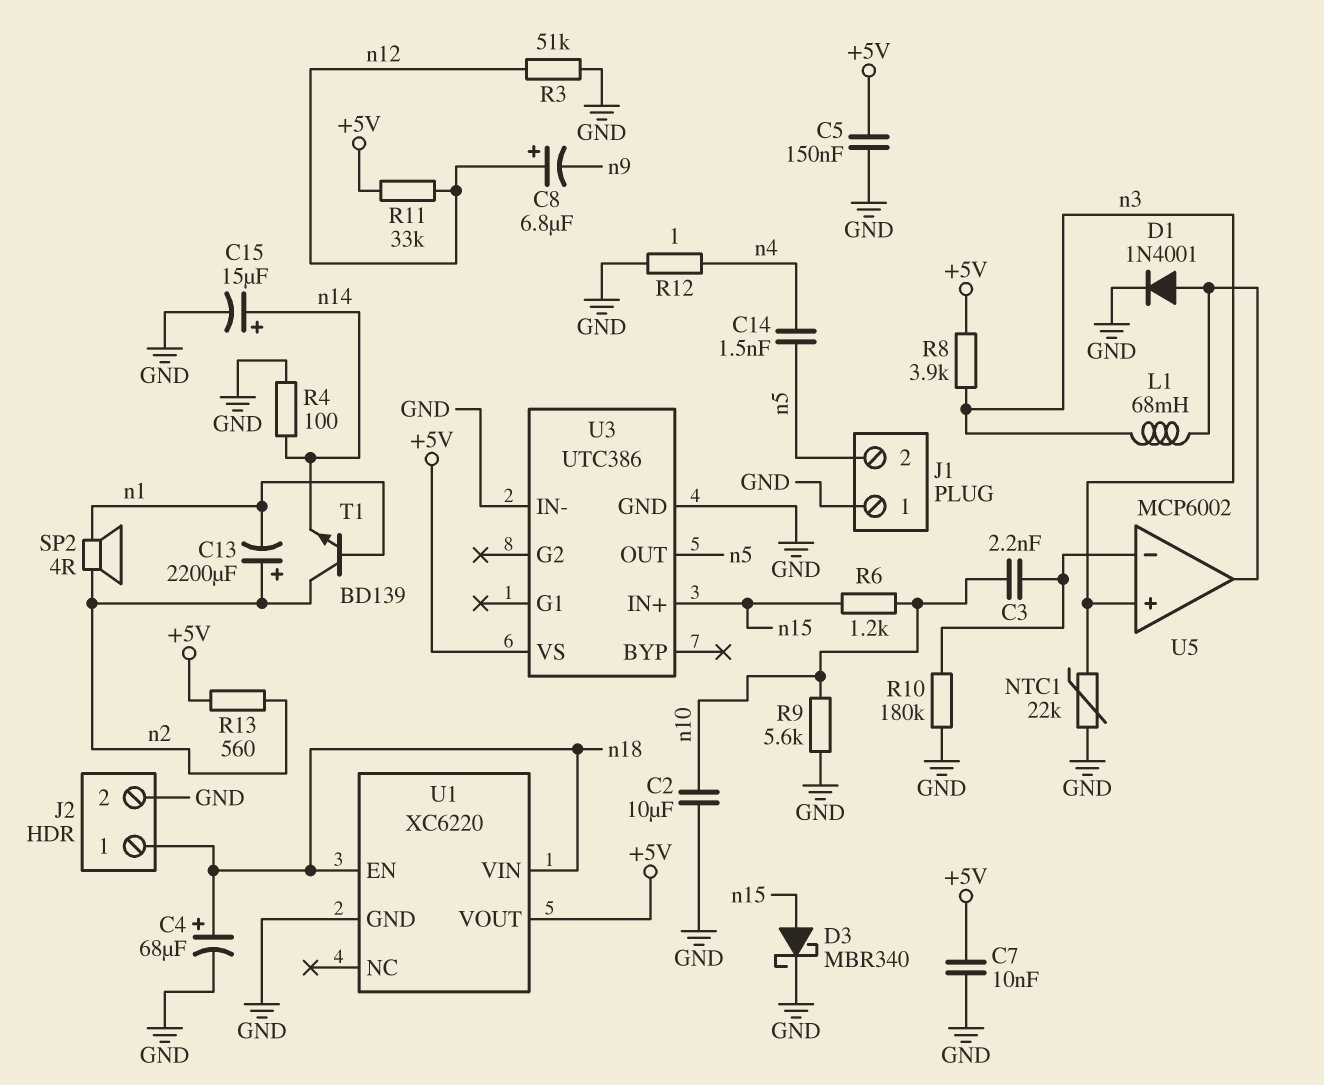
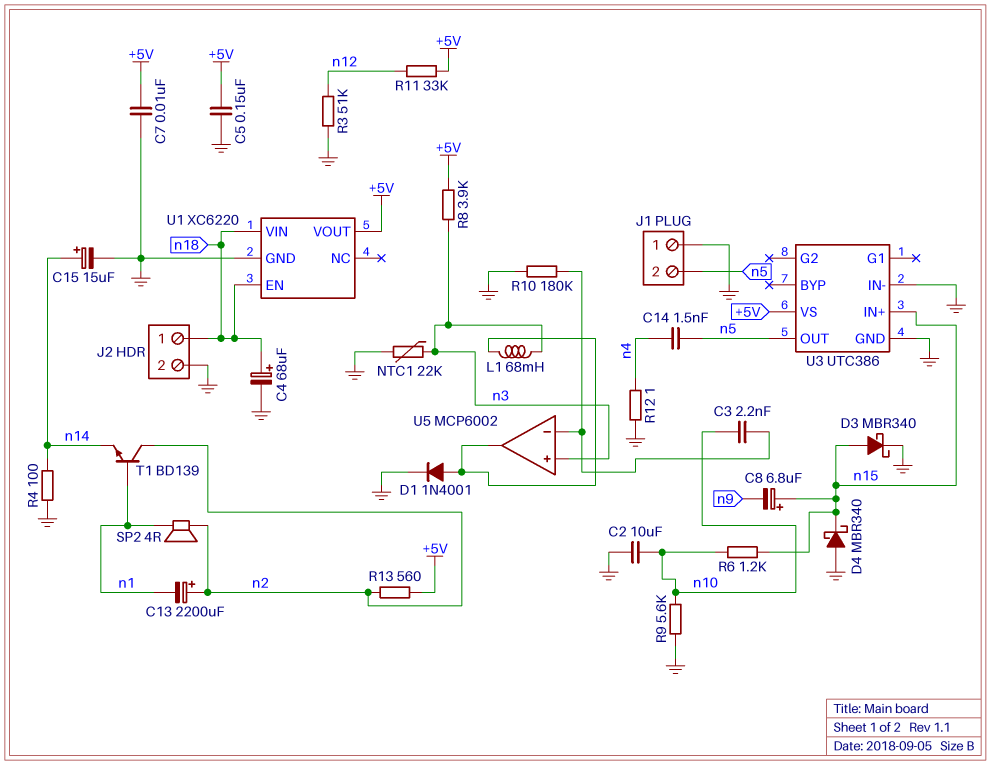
C8: 6.8uF (plus n12, minus n9) -> 6.8uF (plus n15, minus n9)
D4: none -> schottky MBR340 (A GND, K n15)

